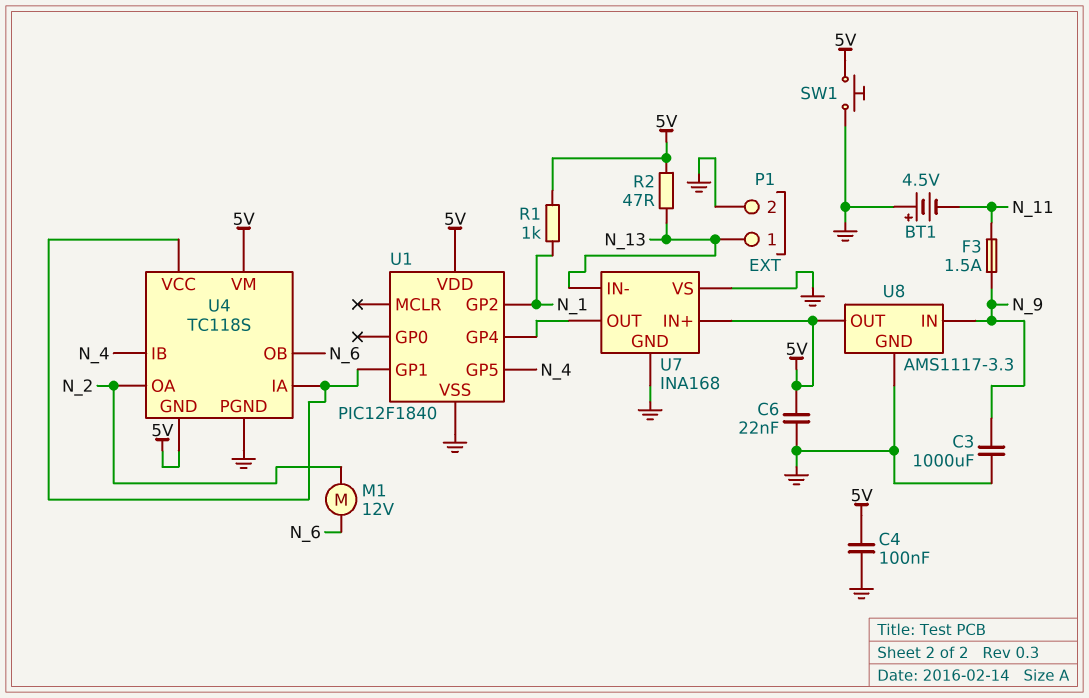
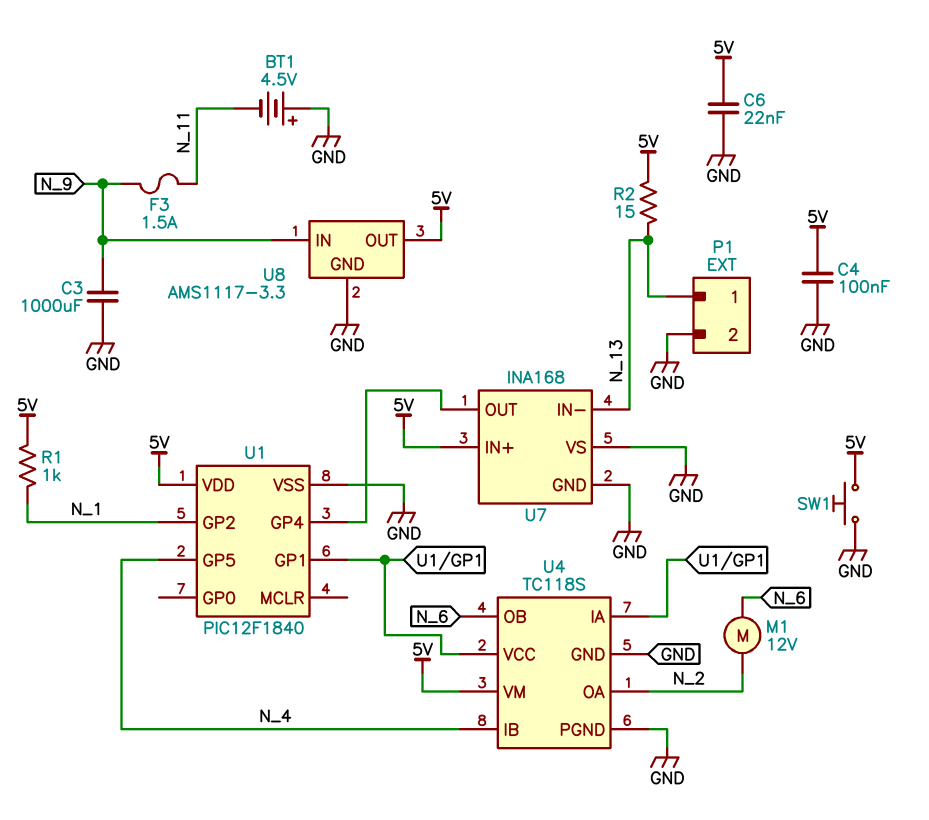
R2: 47 (5V, N_13) -> 15 (5V, N_13)
U4 pin GND: 5V -> GND

